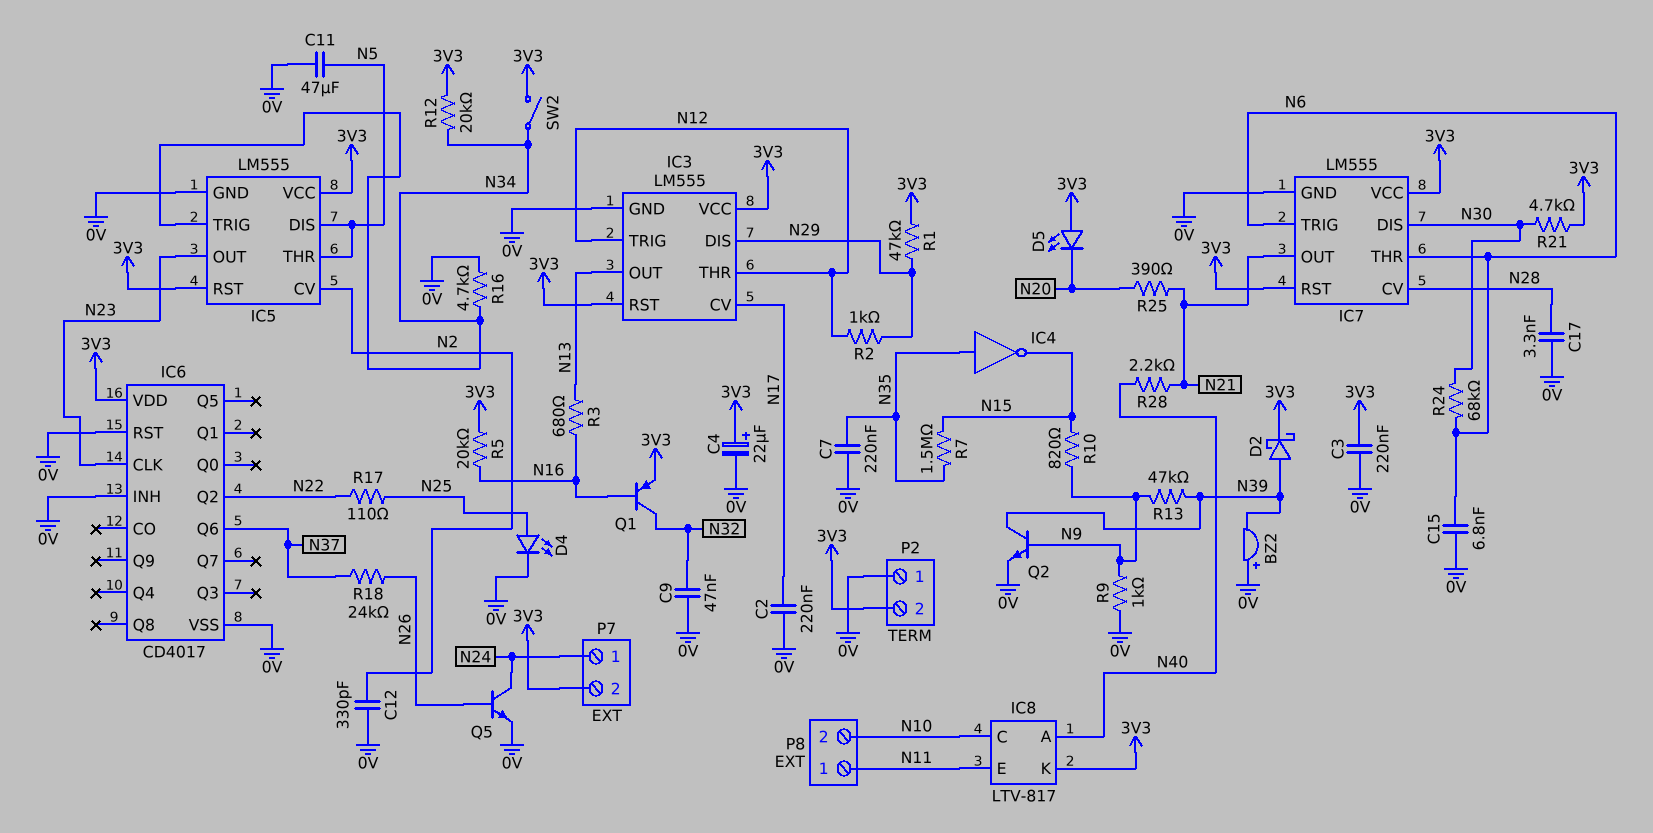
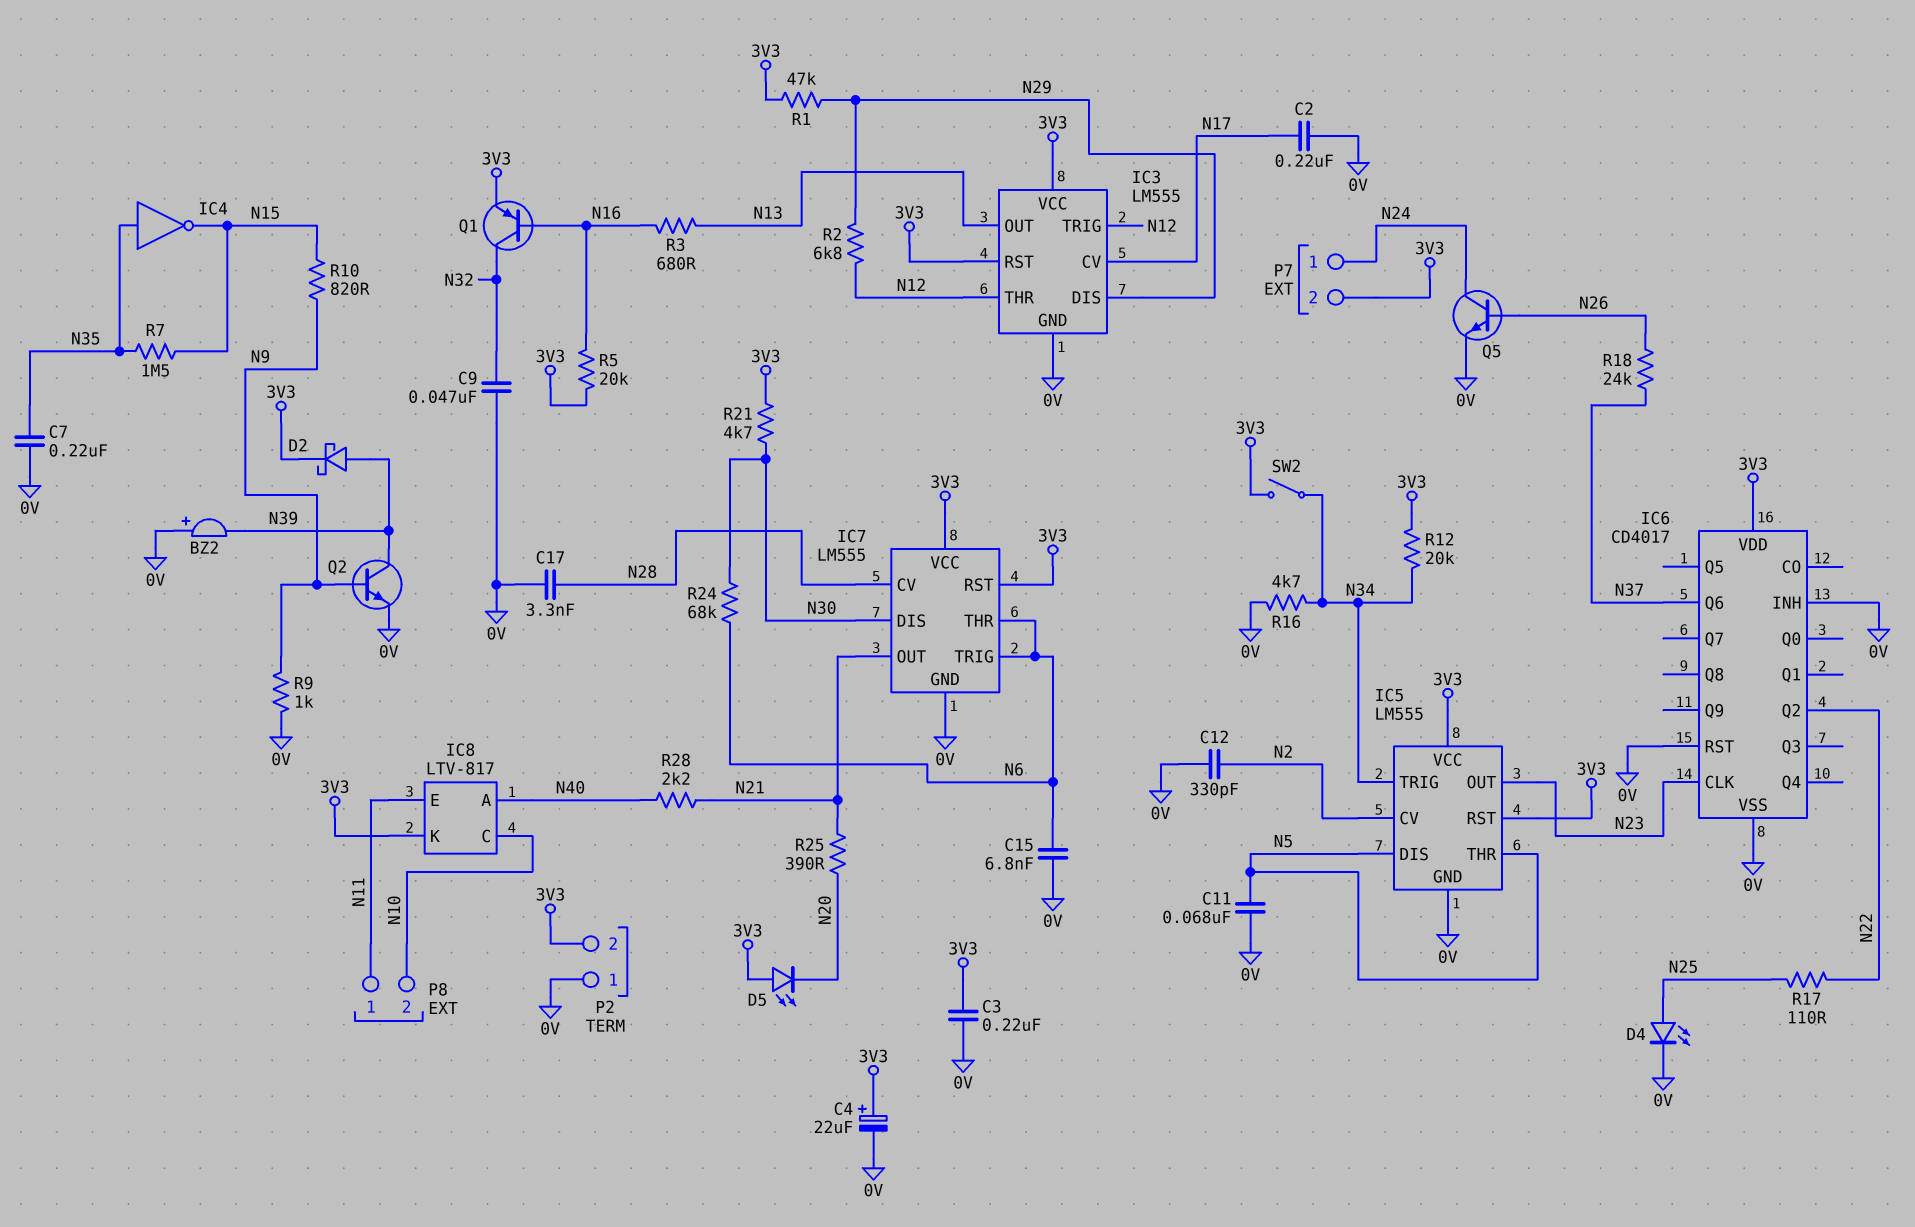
C11: 47uF (0V, N5) -> 68nF (0V, N5)
R2: 1k (N12, N29) -> 6.8k (N12, N29)
R13: 47k (N9, N39) -> none

